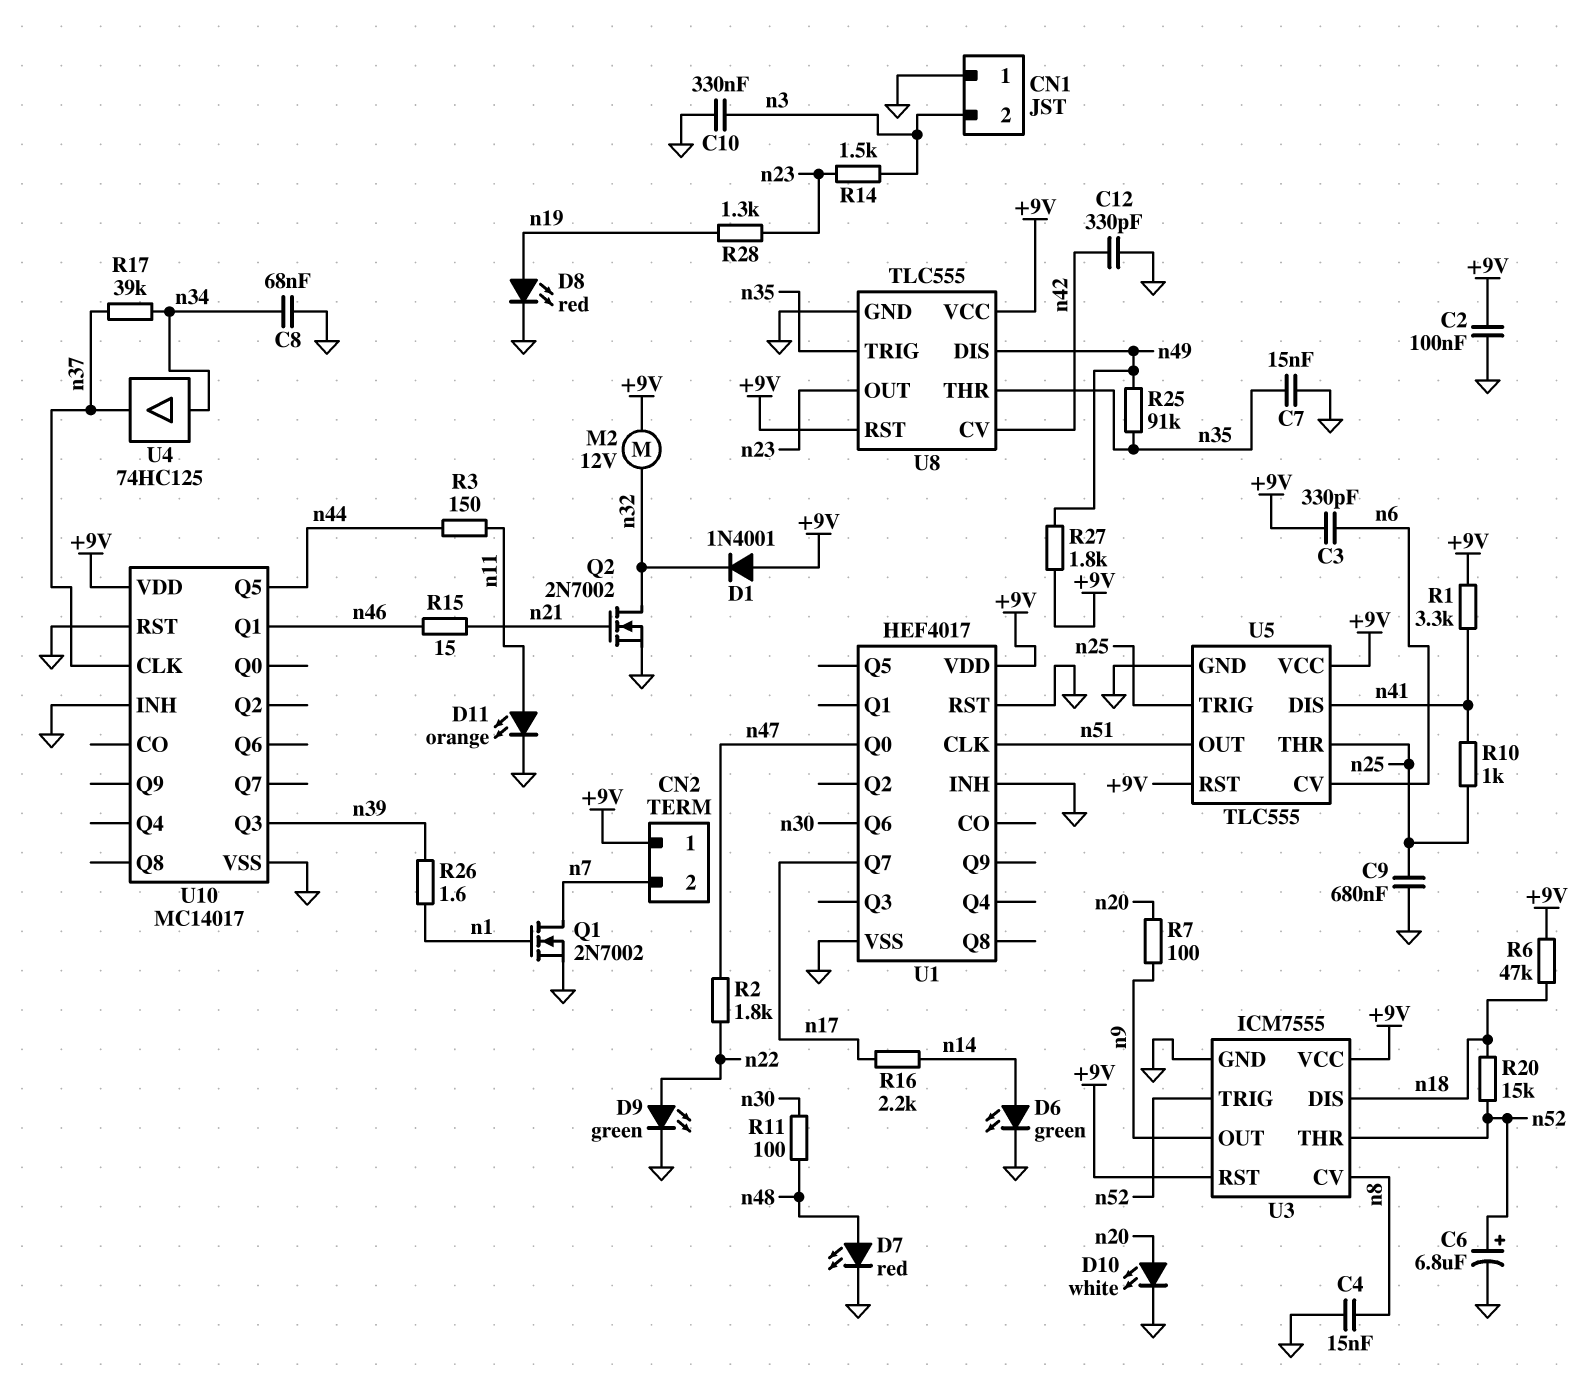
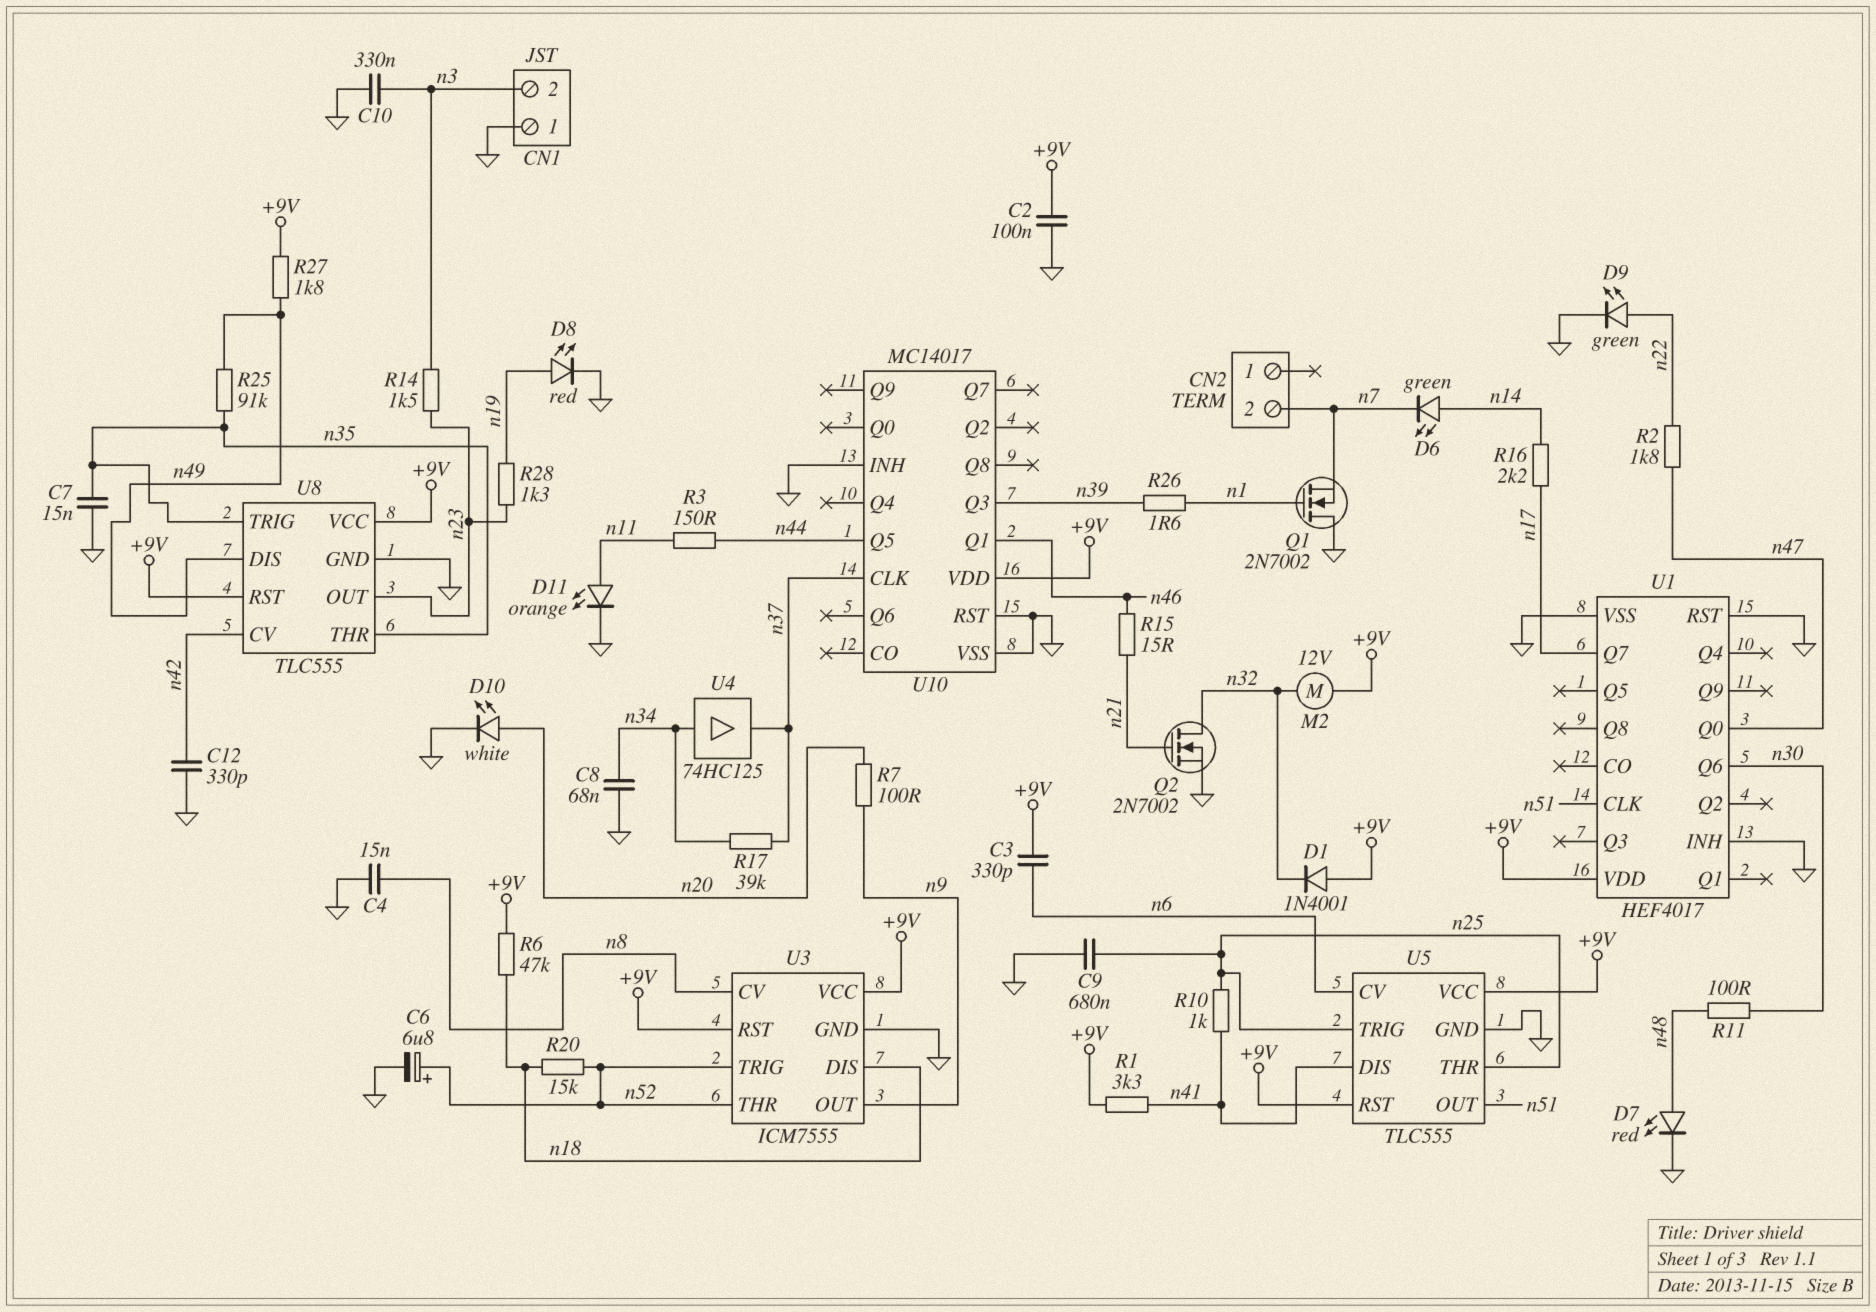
CN2 pin 1: +9V -> none
D6: LED green (A n14, K GND) -> LED green (A n14, K n7)
Q1: NMOS 2N7002 (G n1, D n7, S GND) -> NMOS 2N7002 (G n1, D GND, S n7)

